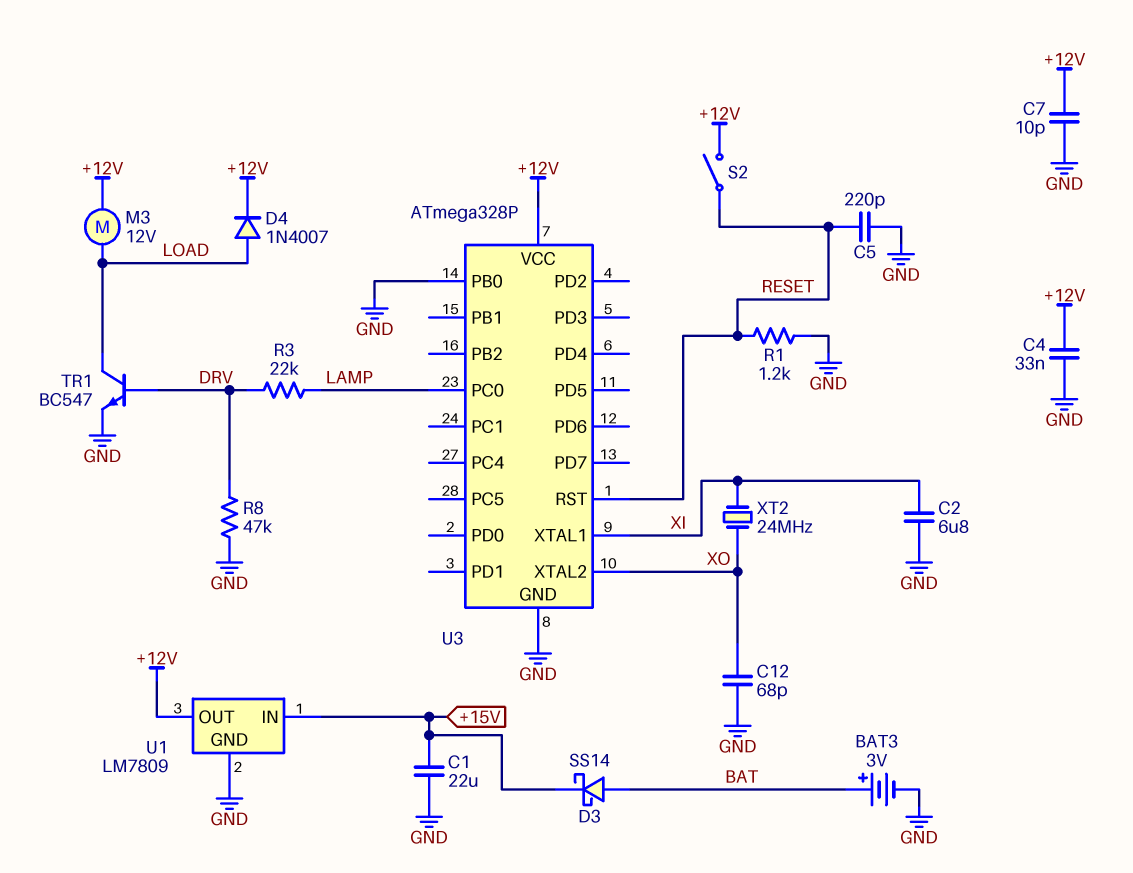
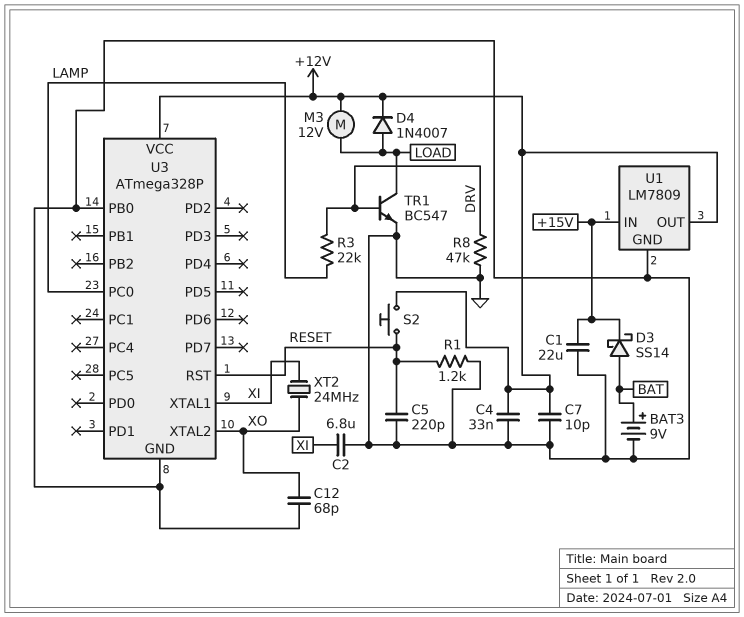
BAT3: 3V (plus BAT, minus GND) -> 9V (plus BAT, minus GND)
S2: switch (+12V, RESET) -> button (+12V, RESET)

